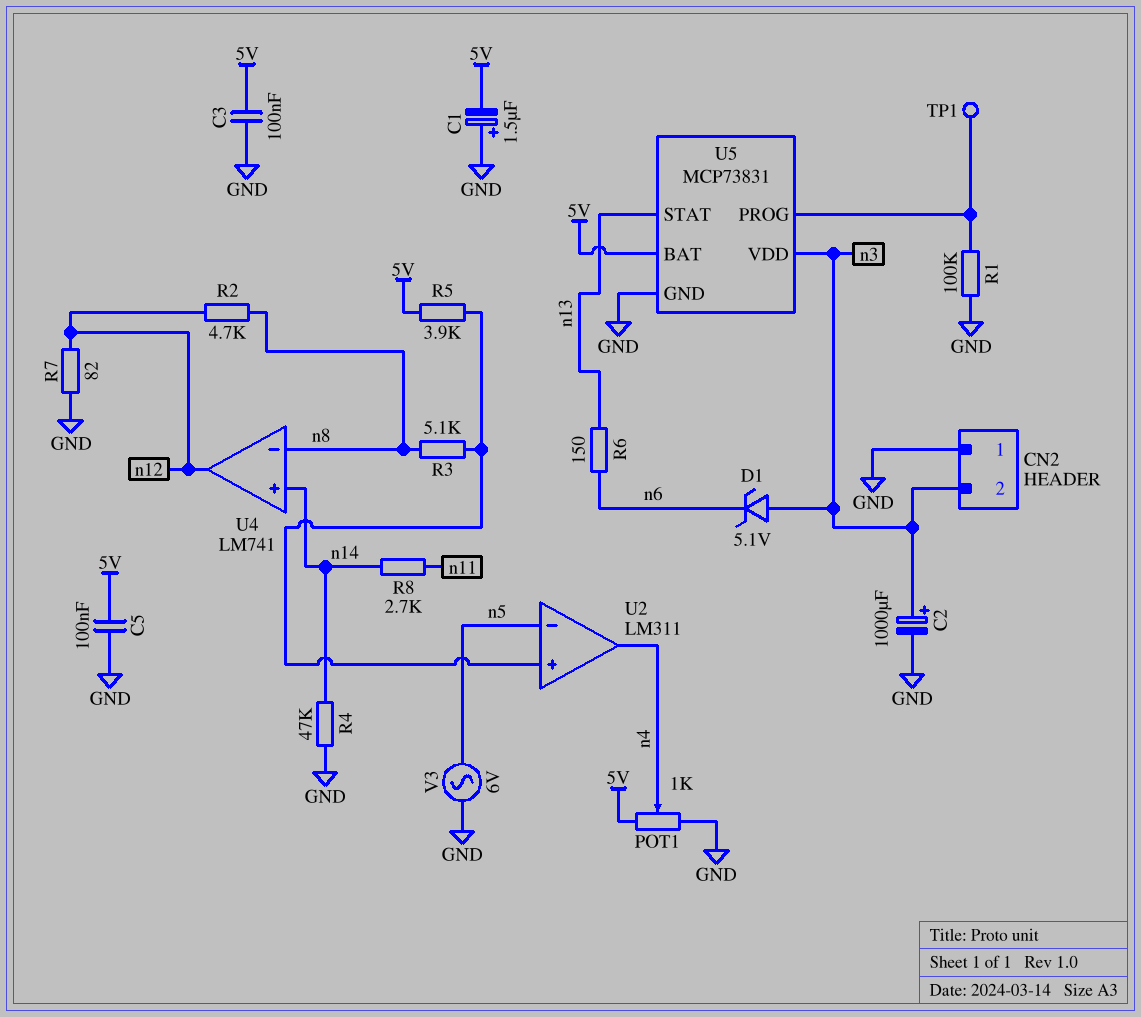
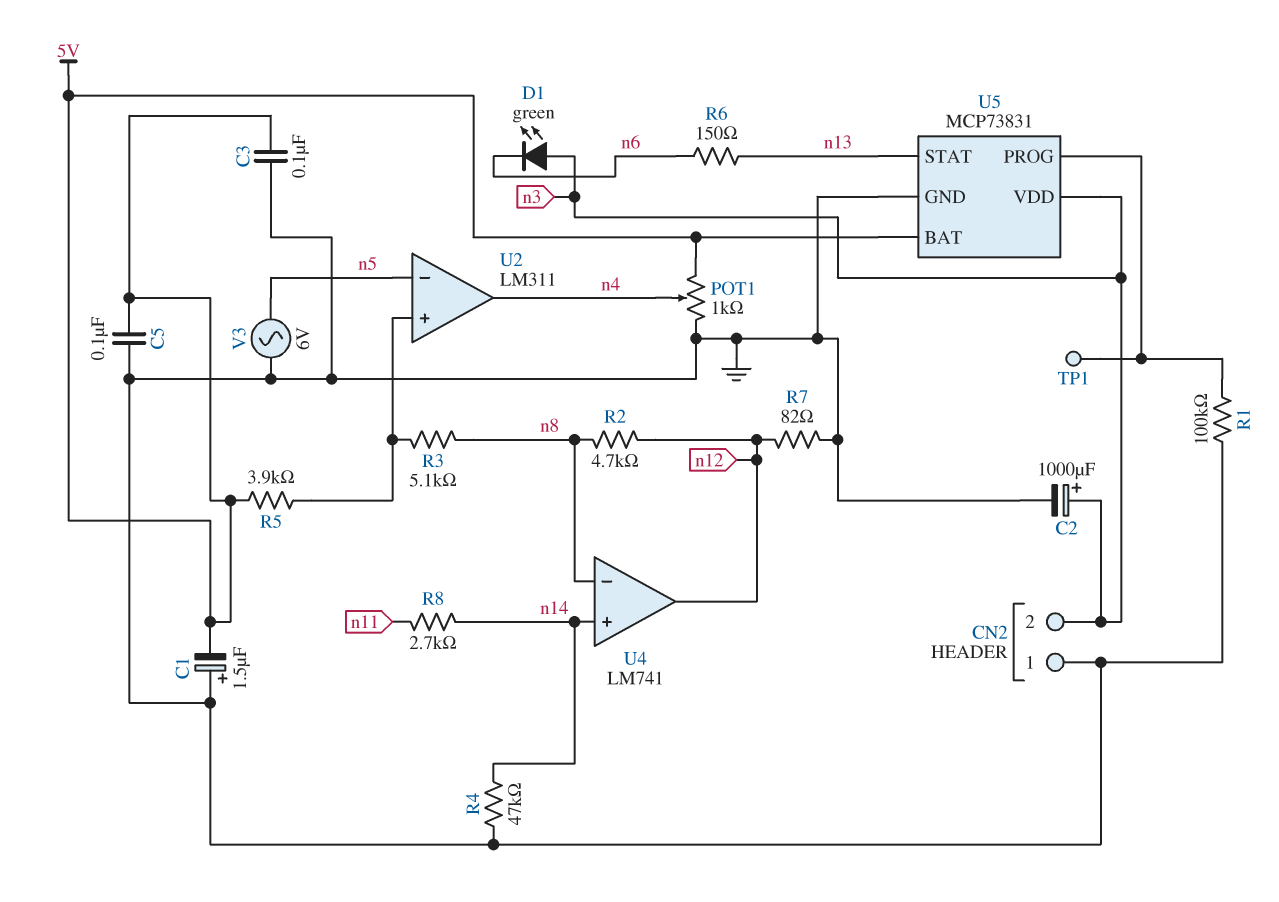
D1: zener 5.1V (A n3, K n6) -> LED green (A n3, K n6)

